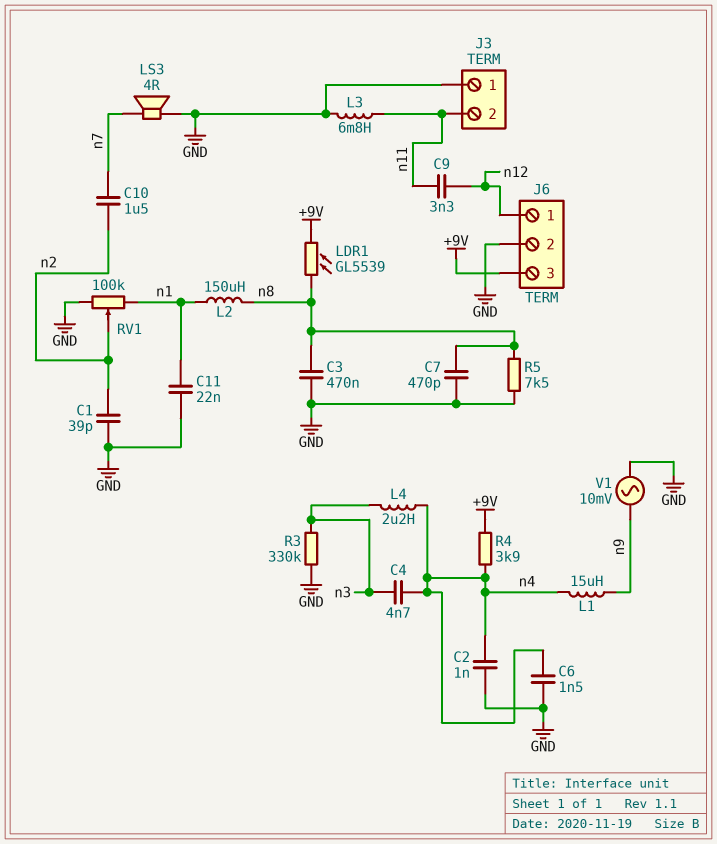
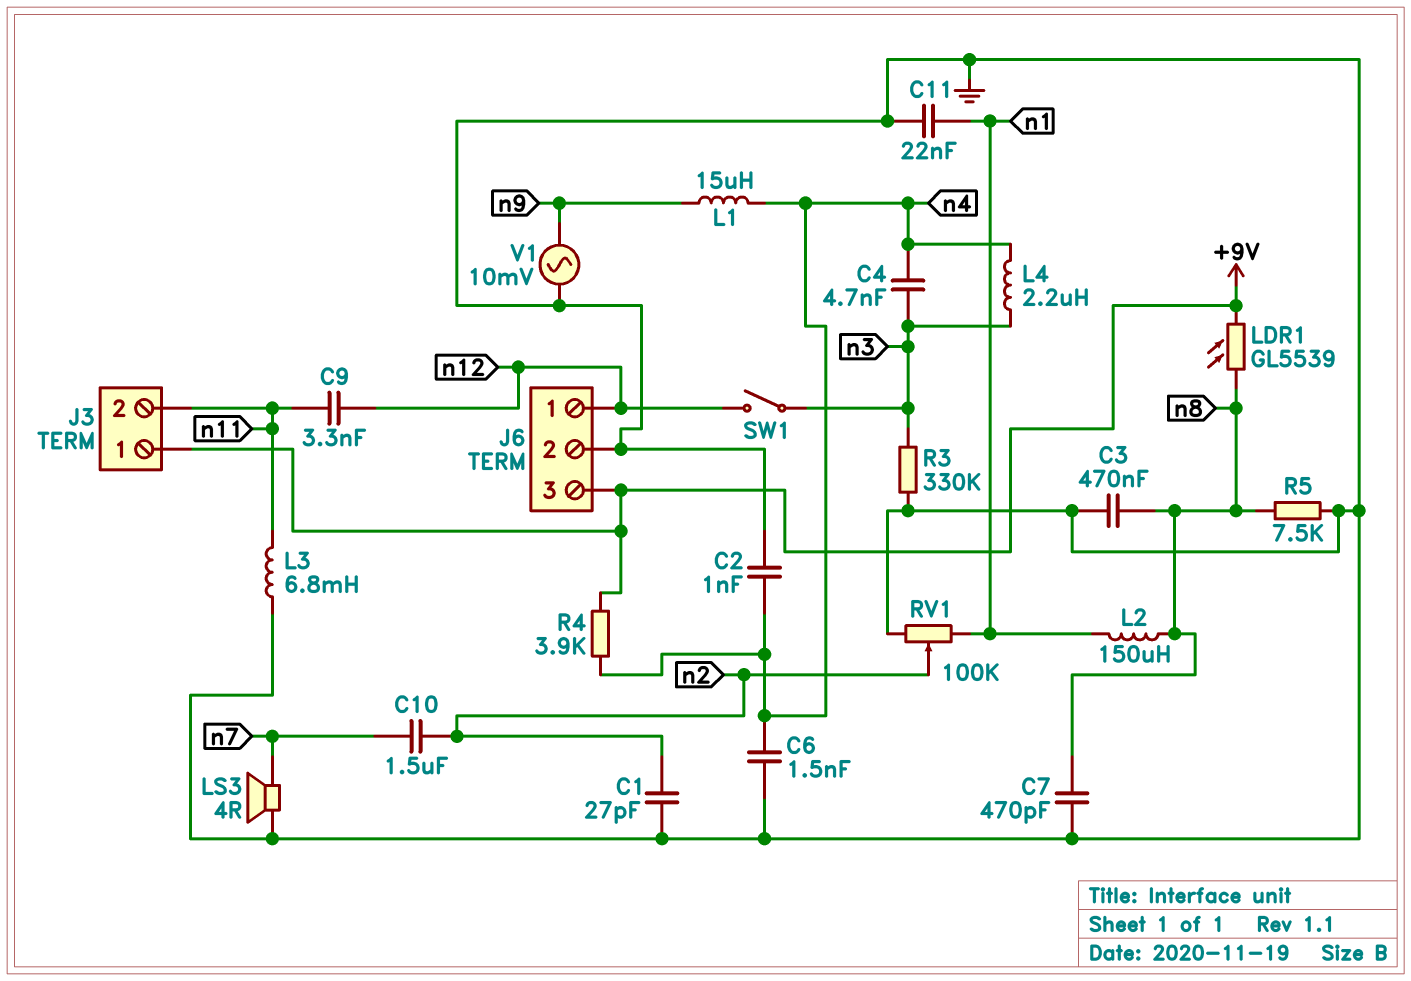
C1: 39pF (GND, n2) -> 27pF (GND, n2)
J3 pin 1: GND -> +9V
SW1: none -> switch (n3, n12)

